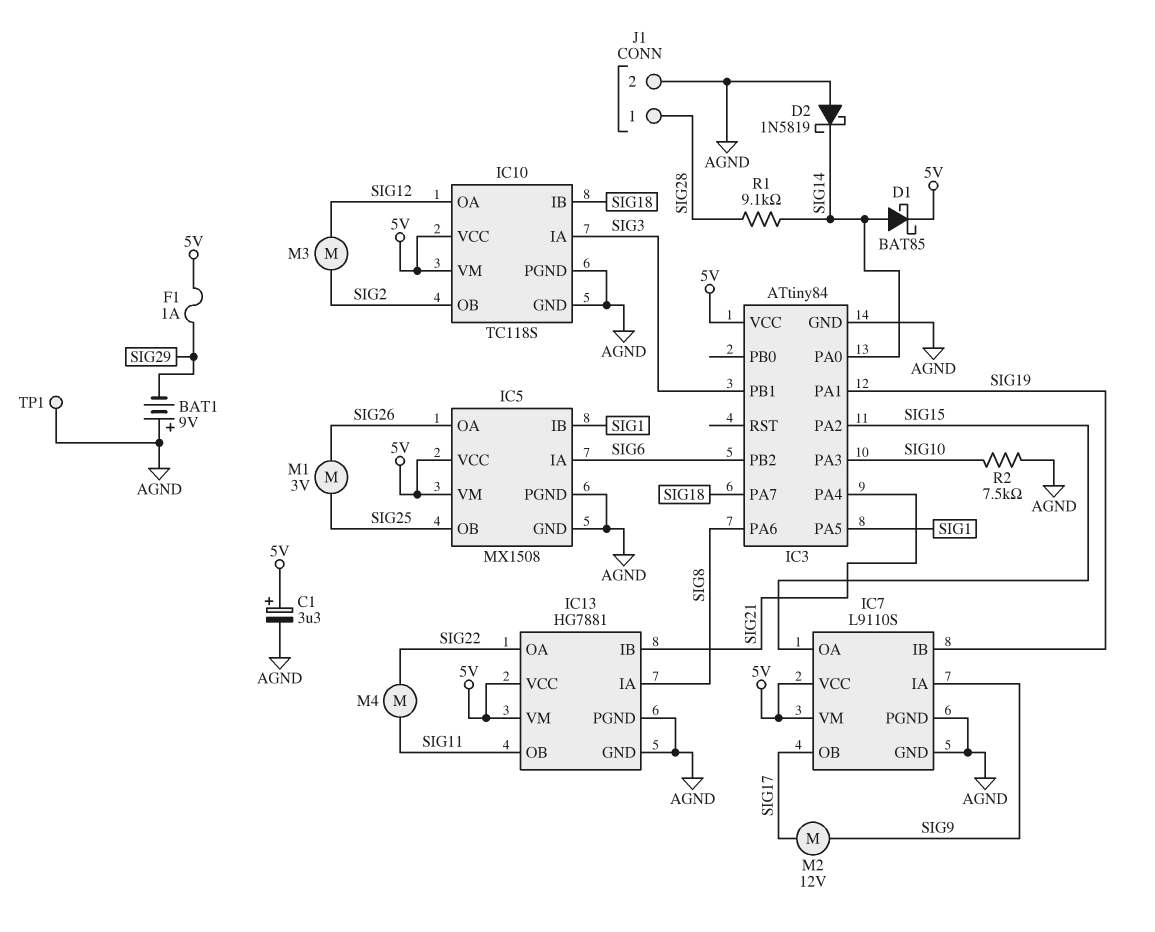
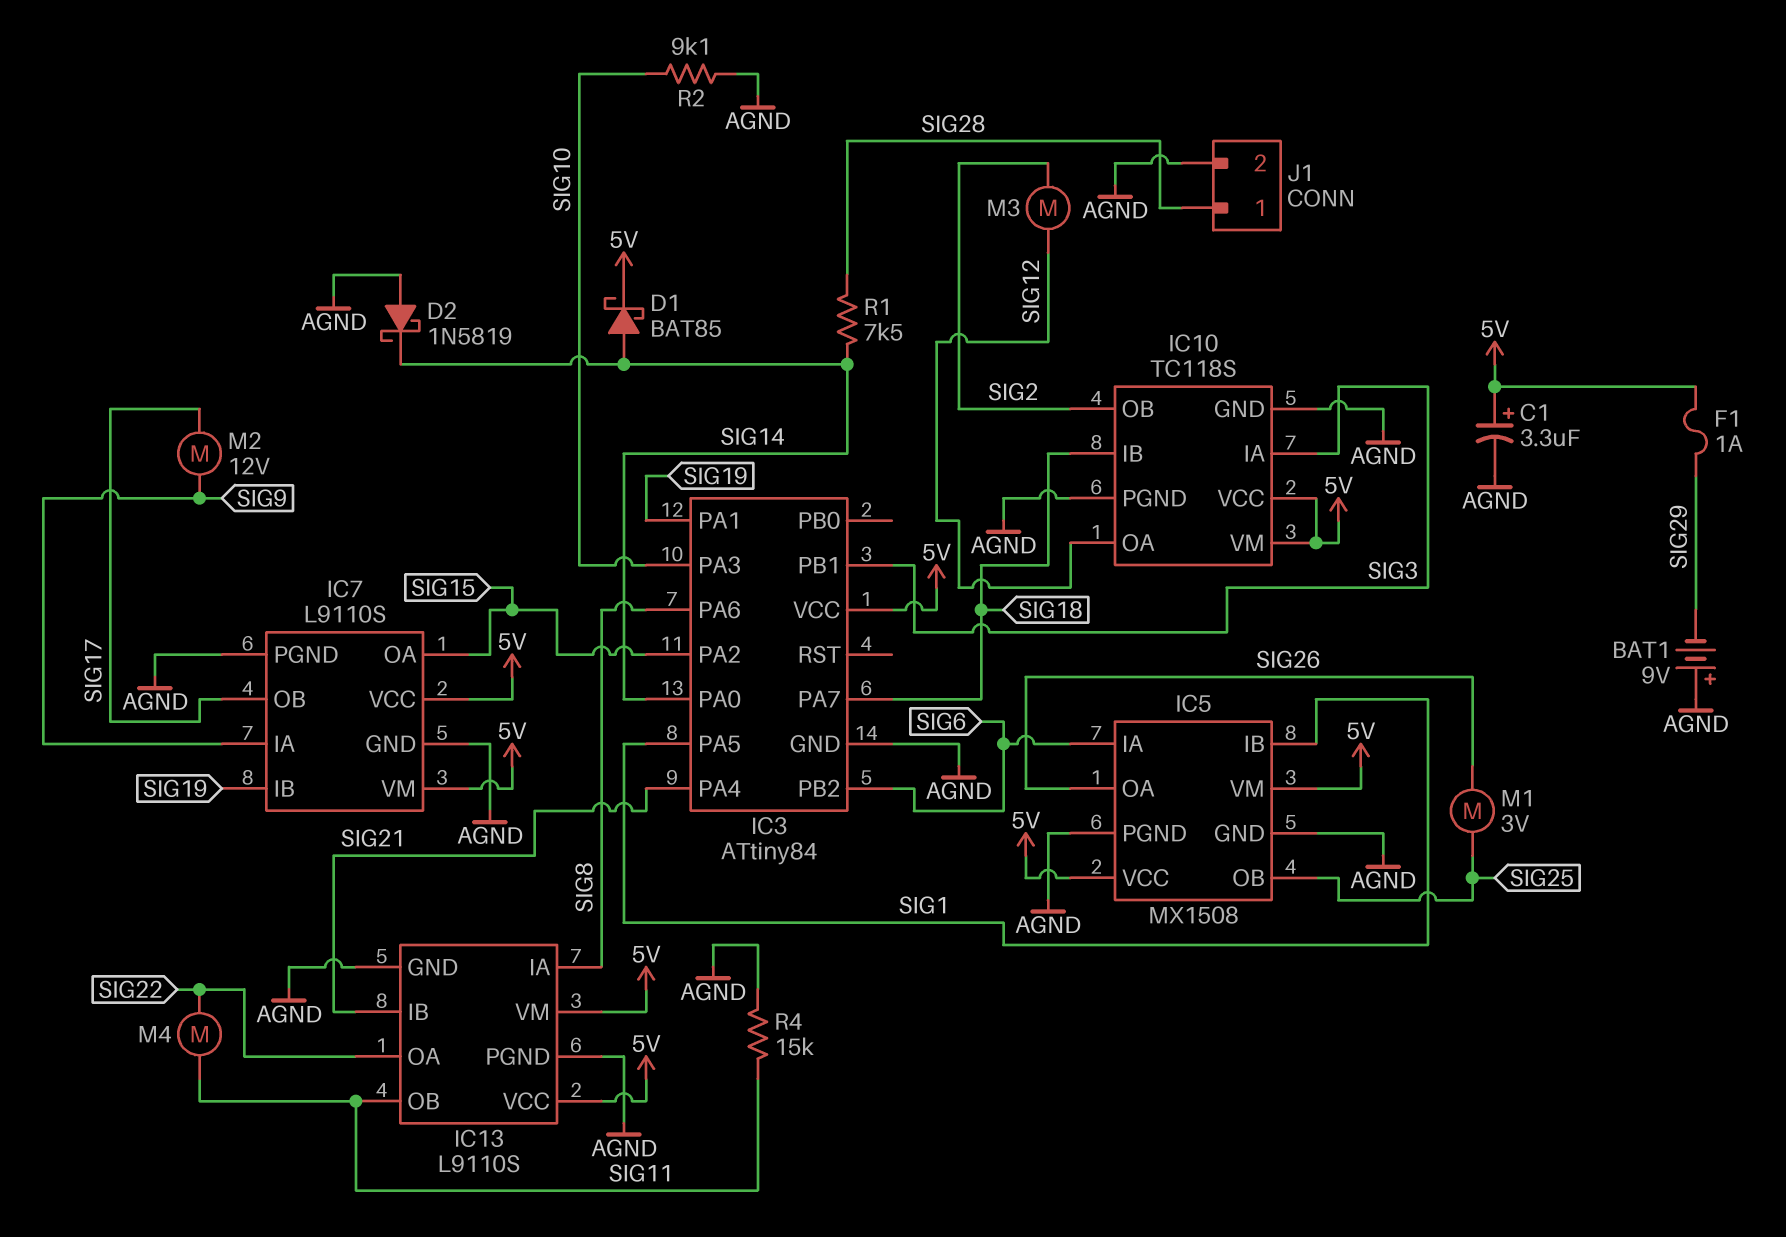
IC13: HG7881 -> L9110S
R1: 9.1k (SIG14, SIG28) -> 7.5k (SIG14, SIG28)
R2: 7.5k (AGND, SIG10) -> 9.1k (AGND, SIG10)
R4: none -> 15k (AGND, SIG11)
TP1: test point (AGND) -> none

